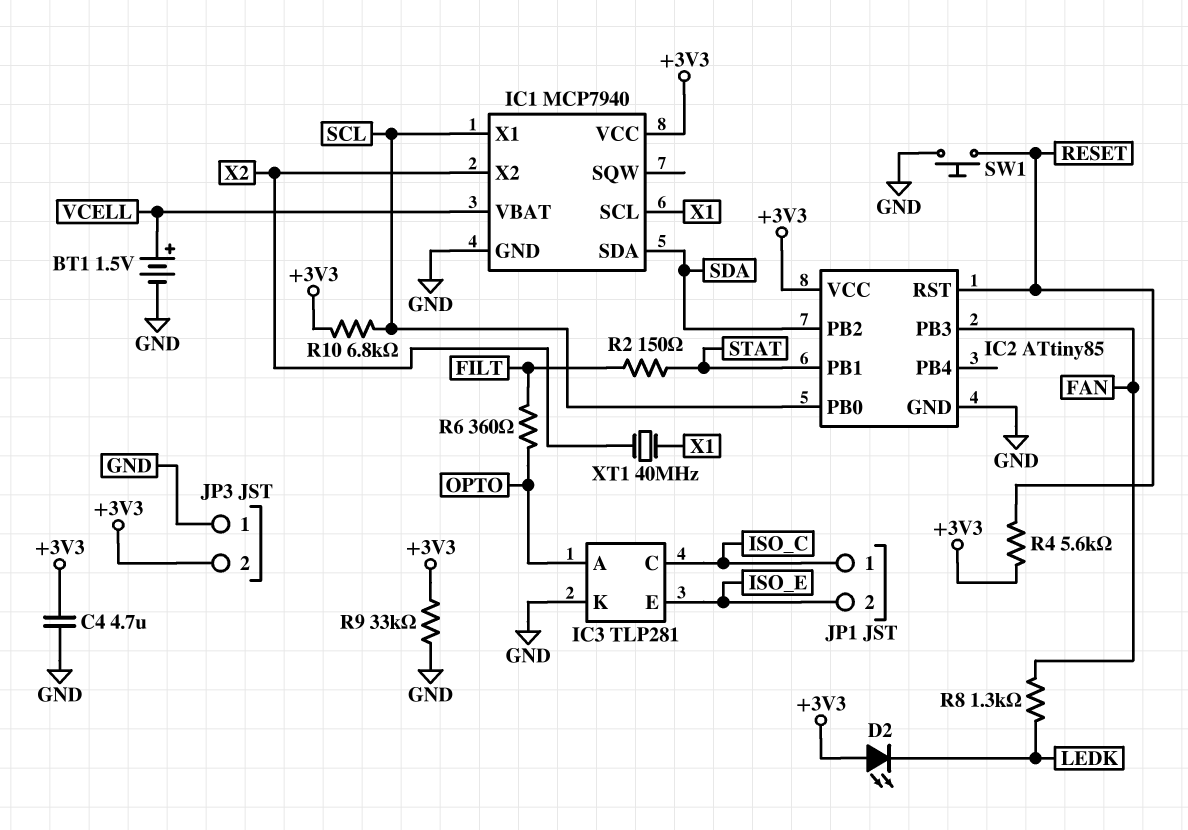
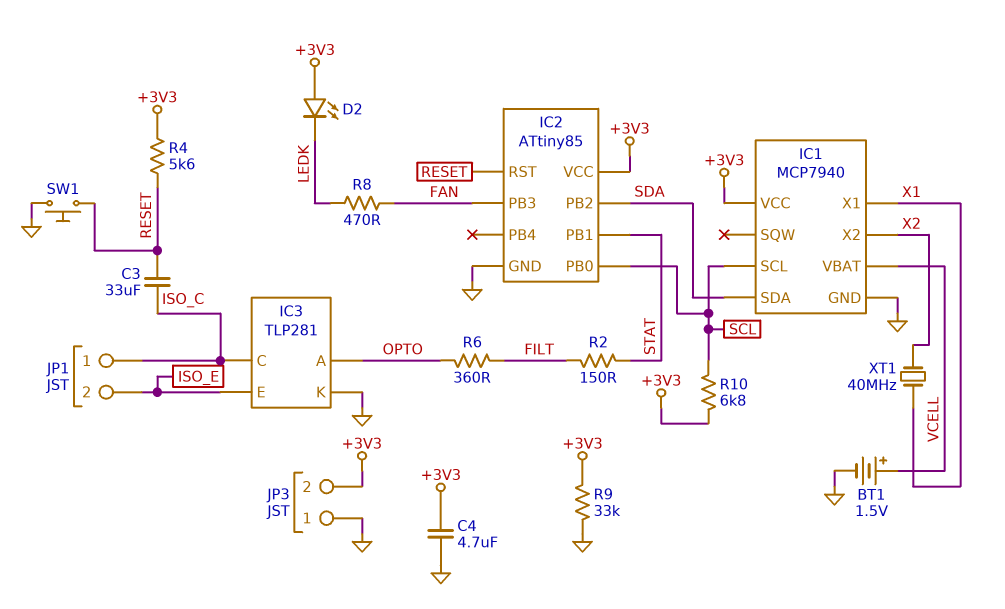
C3: none -> 33uF (ISO_C, RESET)
IC1 pin SCL: X1 -> SCL
IC1 pin X1: SCL -> X1
R8: 1.3k (FAN, LEDK) -> 470 (FAN, LEDK)

